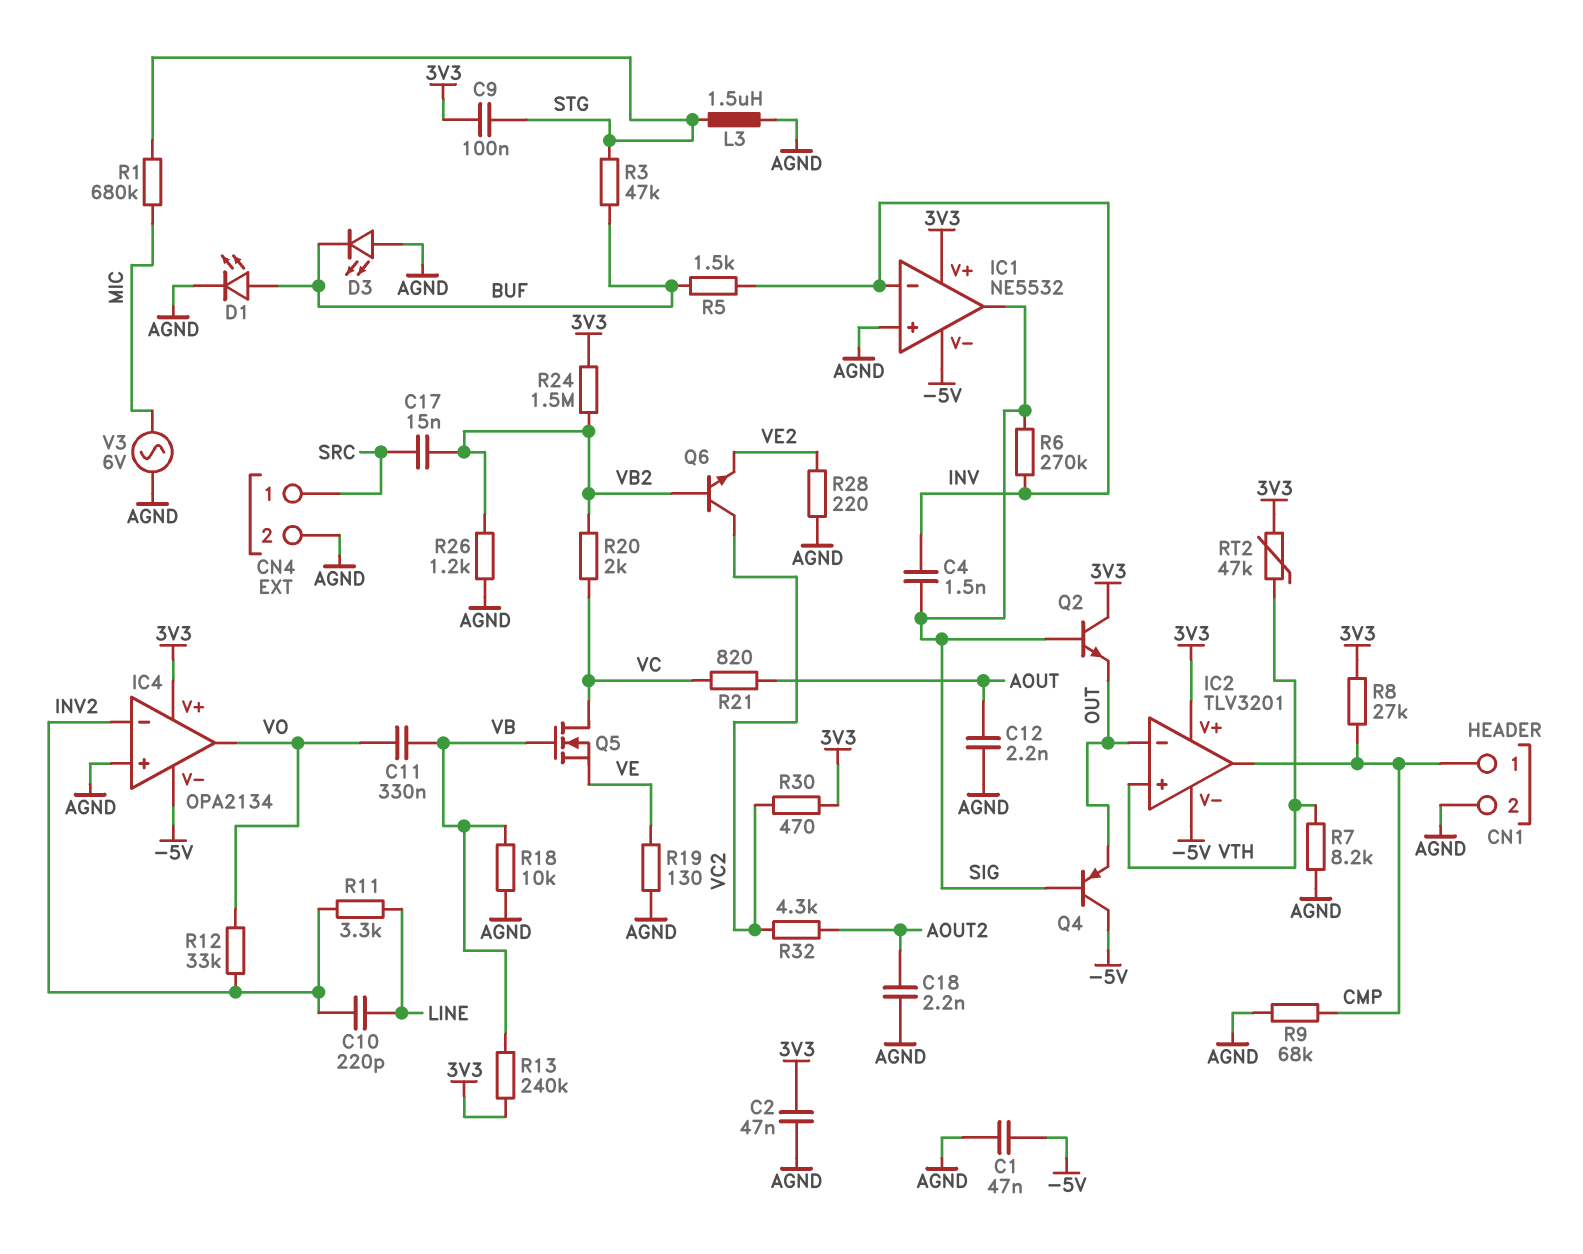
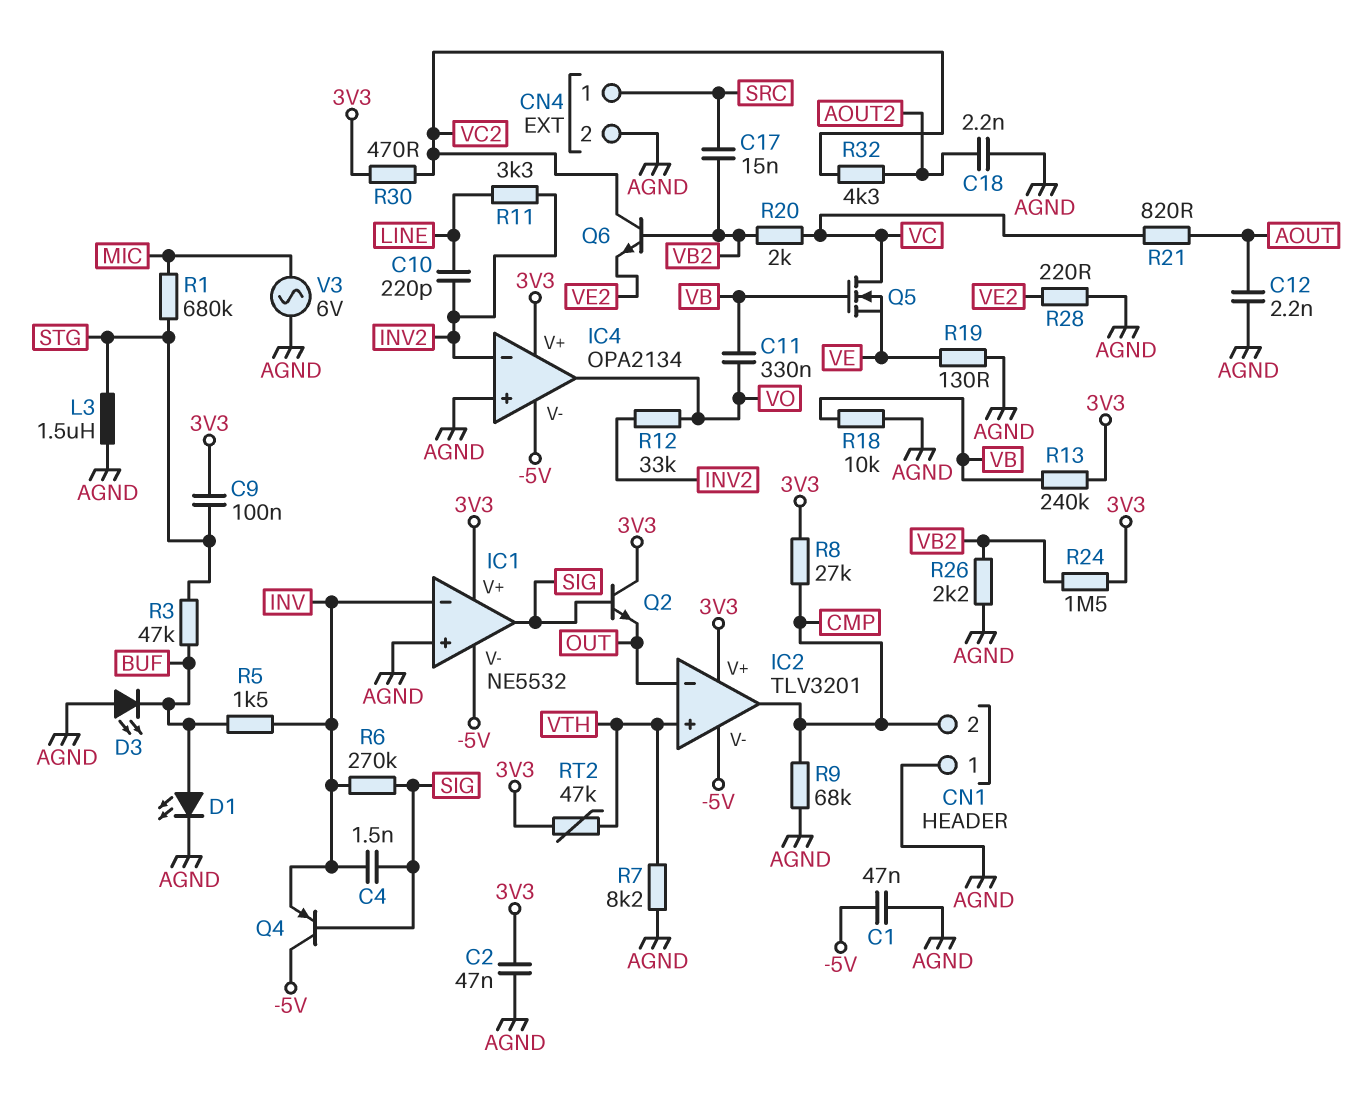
CN1 pin 1: CMP -> AGND
CN1 pin 2: AGND -> CMP
Q4: PNP (B SIG, C -5V, E OUT) -> PNP (B SIG, C -5V, E INV)
R26: 1.2k (AGND, VB2) -> 2.2k (AGND, VB2)

